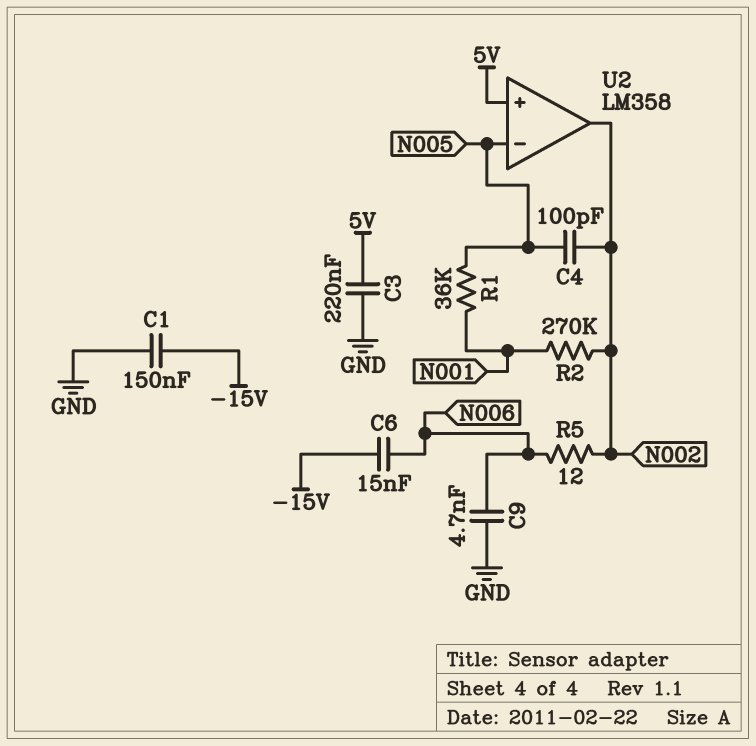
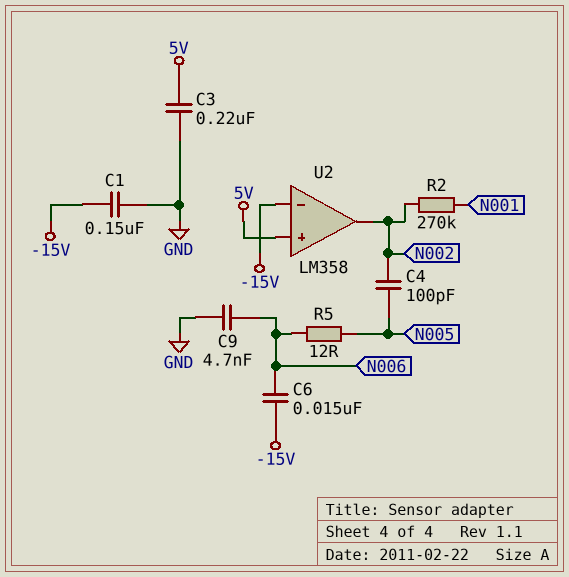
R1: 36k (N001, N005) -> none
R5: 12 (N002, N006) -> 12 (N005, N006)
U2 pin in-: N005 -> -15V

